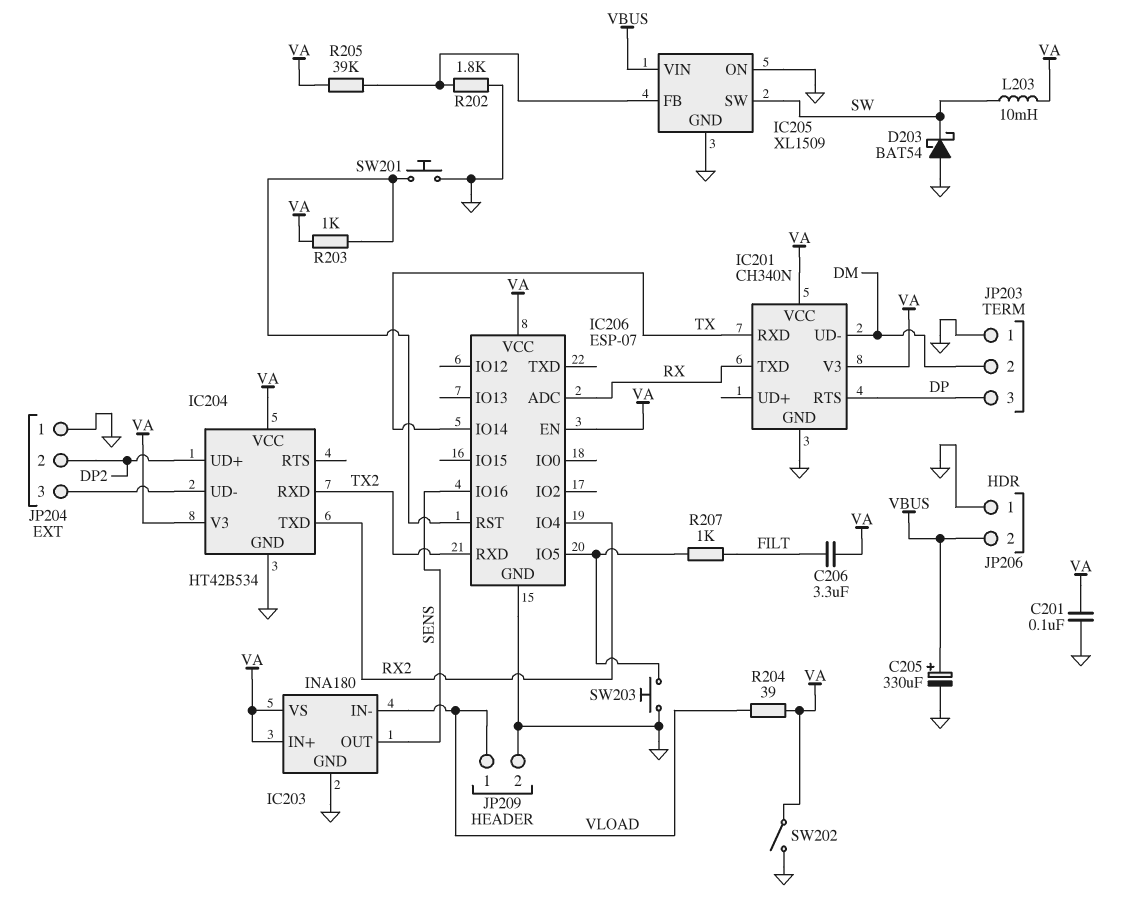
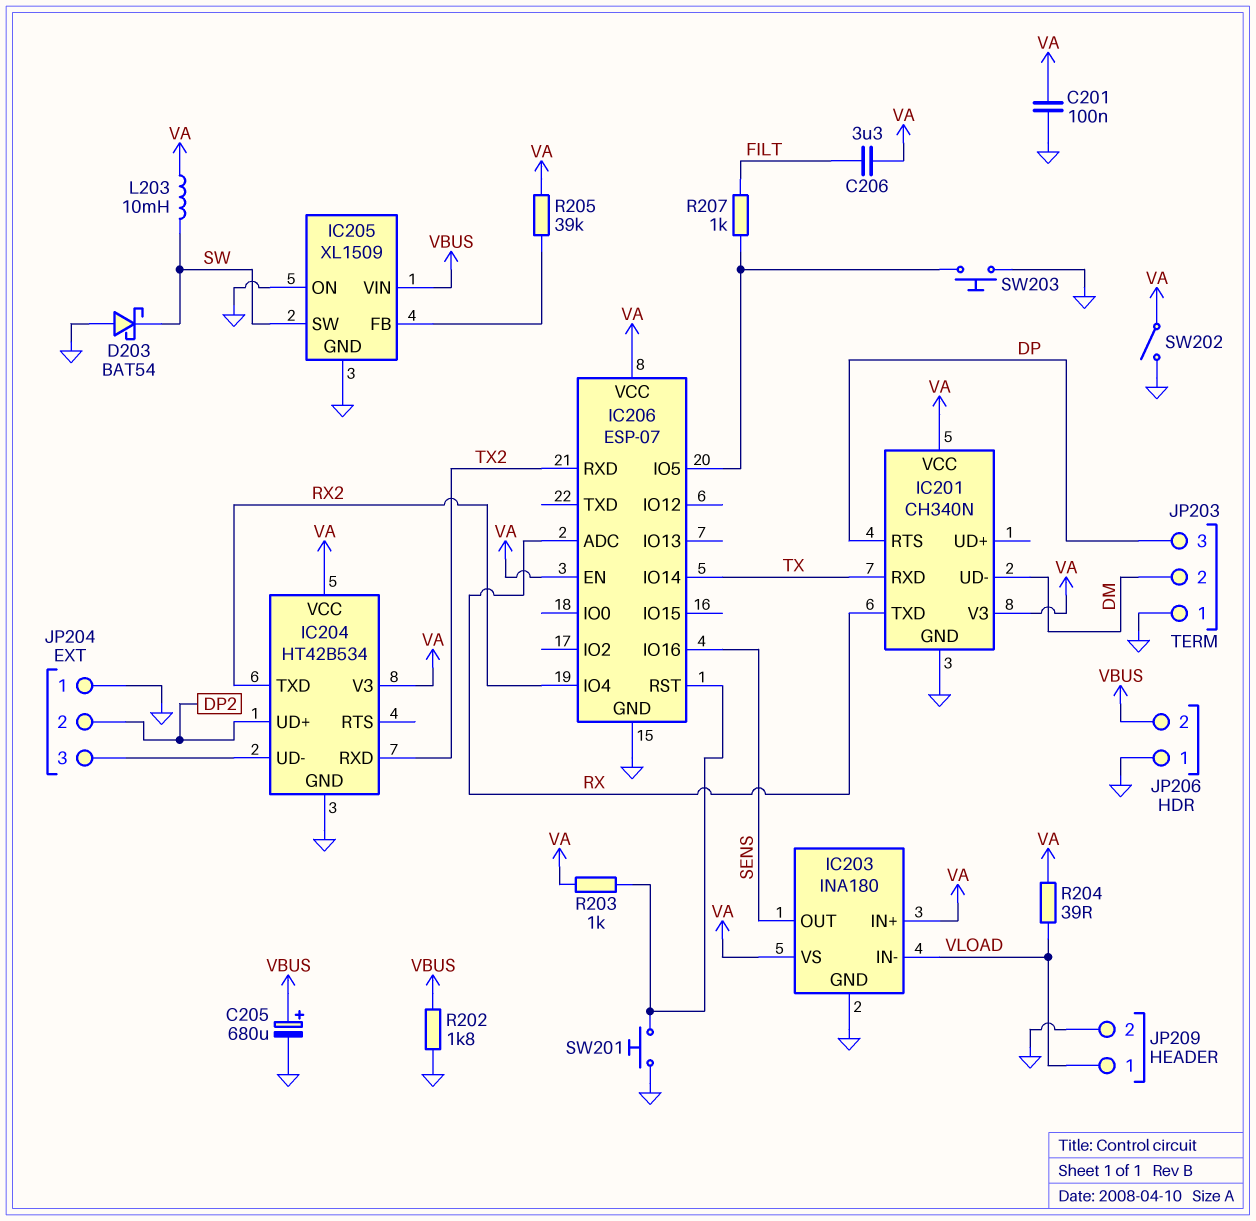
C205: 330uF (plus VBUS, minus GND) -> 680uF (plus VBUS, minus GND)
R202: 1.8k (GND, IC205/FB) -> 1.8k (GND, VBUS)

